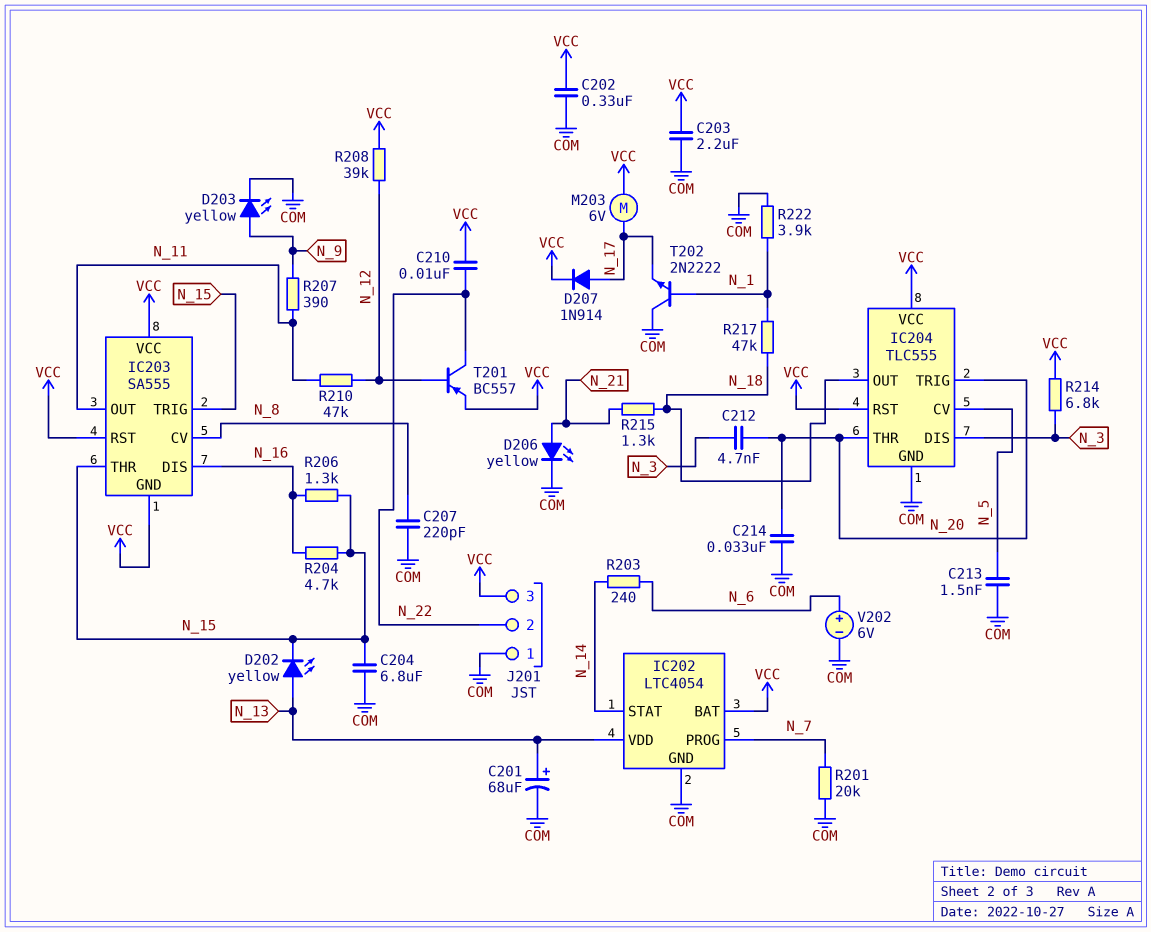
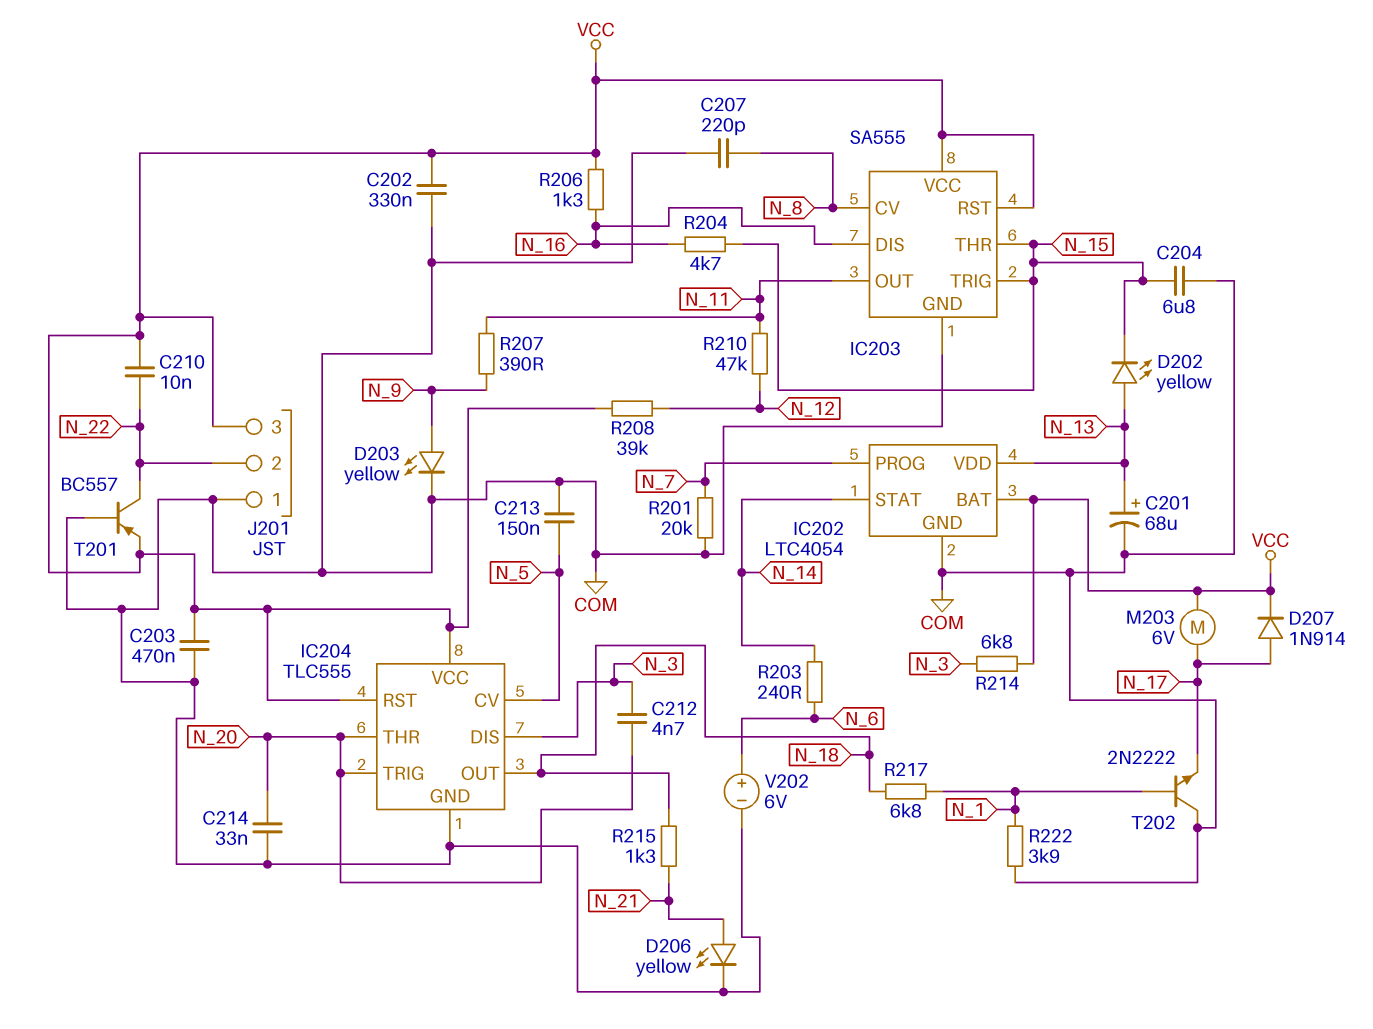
C203: 2.2uF (COM, VCC) -> 470nF (COM, VCC)
C213: 1.5nF (COM, N_5) -> 150nF (COM, N_5)
IC203 pin GND: VCC -> COM
R206: 1.3k (N_15, N_16) -> 1.3k (N_16, VCC)
R217: 47k (N_1, N_18) -> 6.8k (N_1, N_18)
T201: PNP BC557 (B N_12, C N_22, E VCC) -> PNP BC557 (B COM, C N_22, E VCC)

